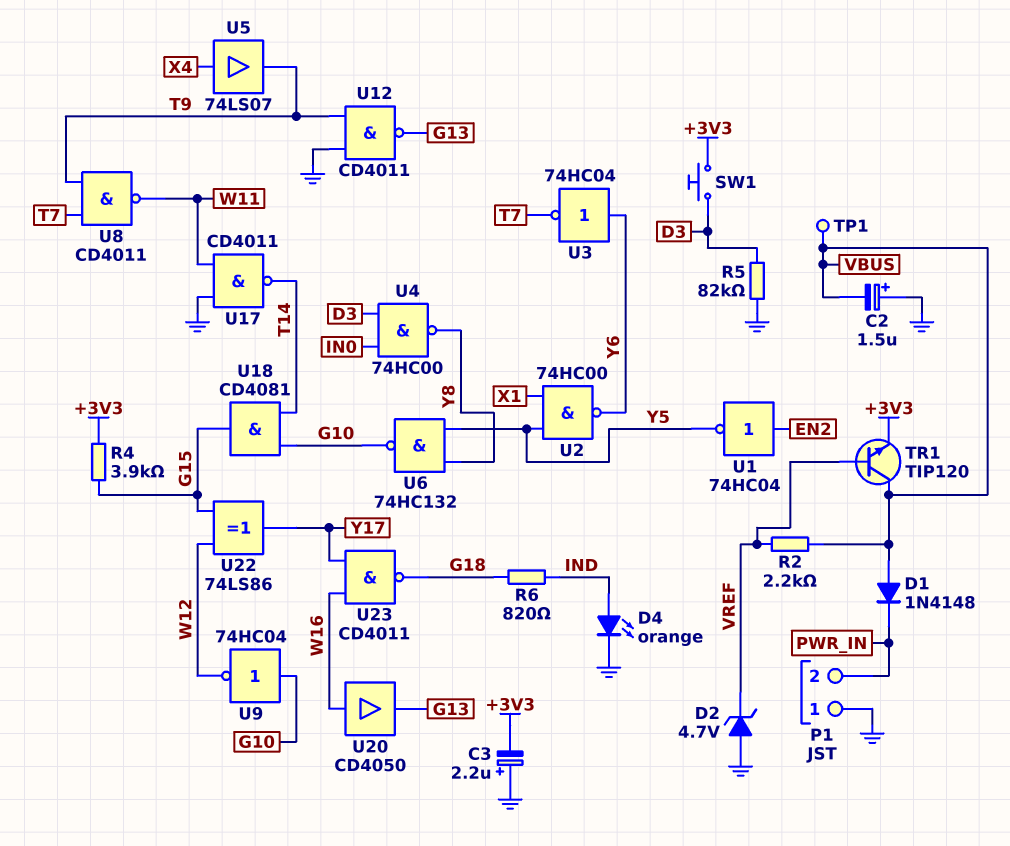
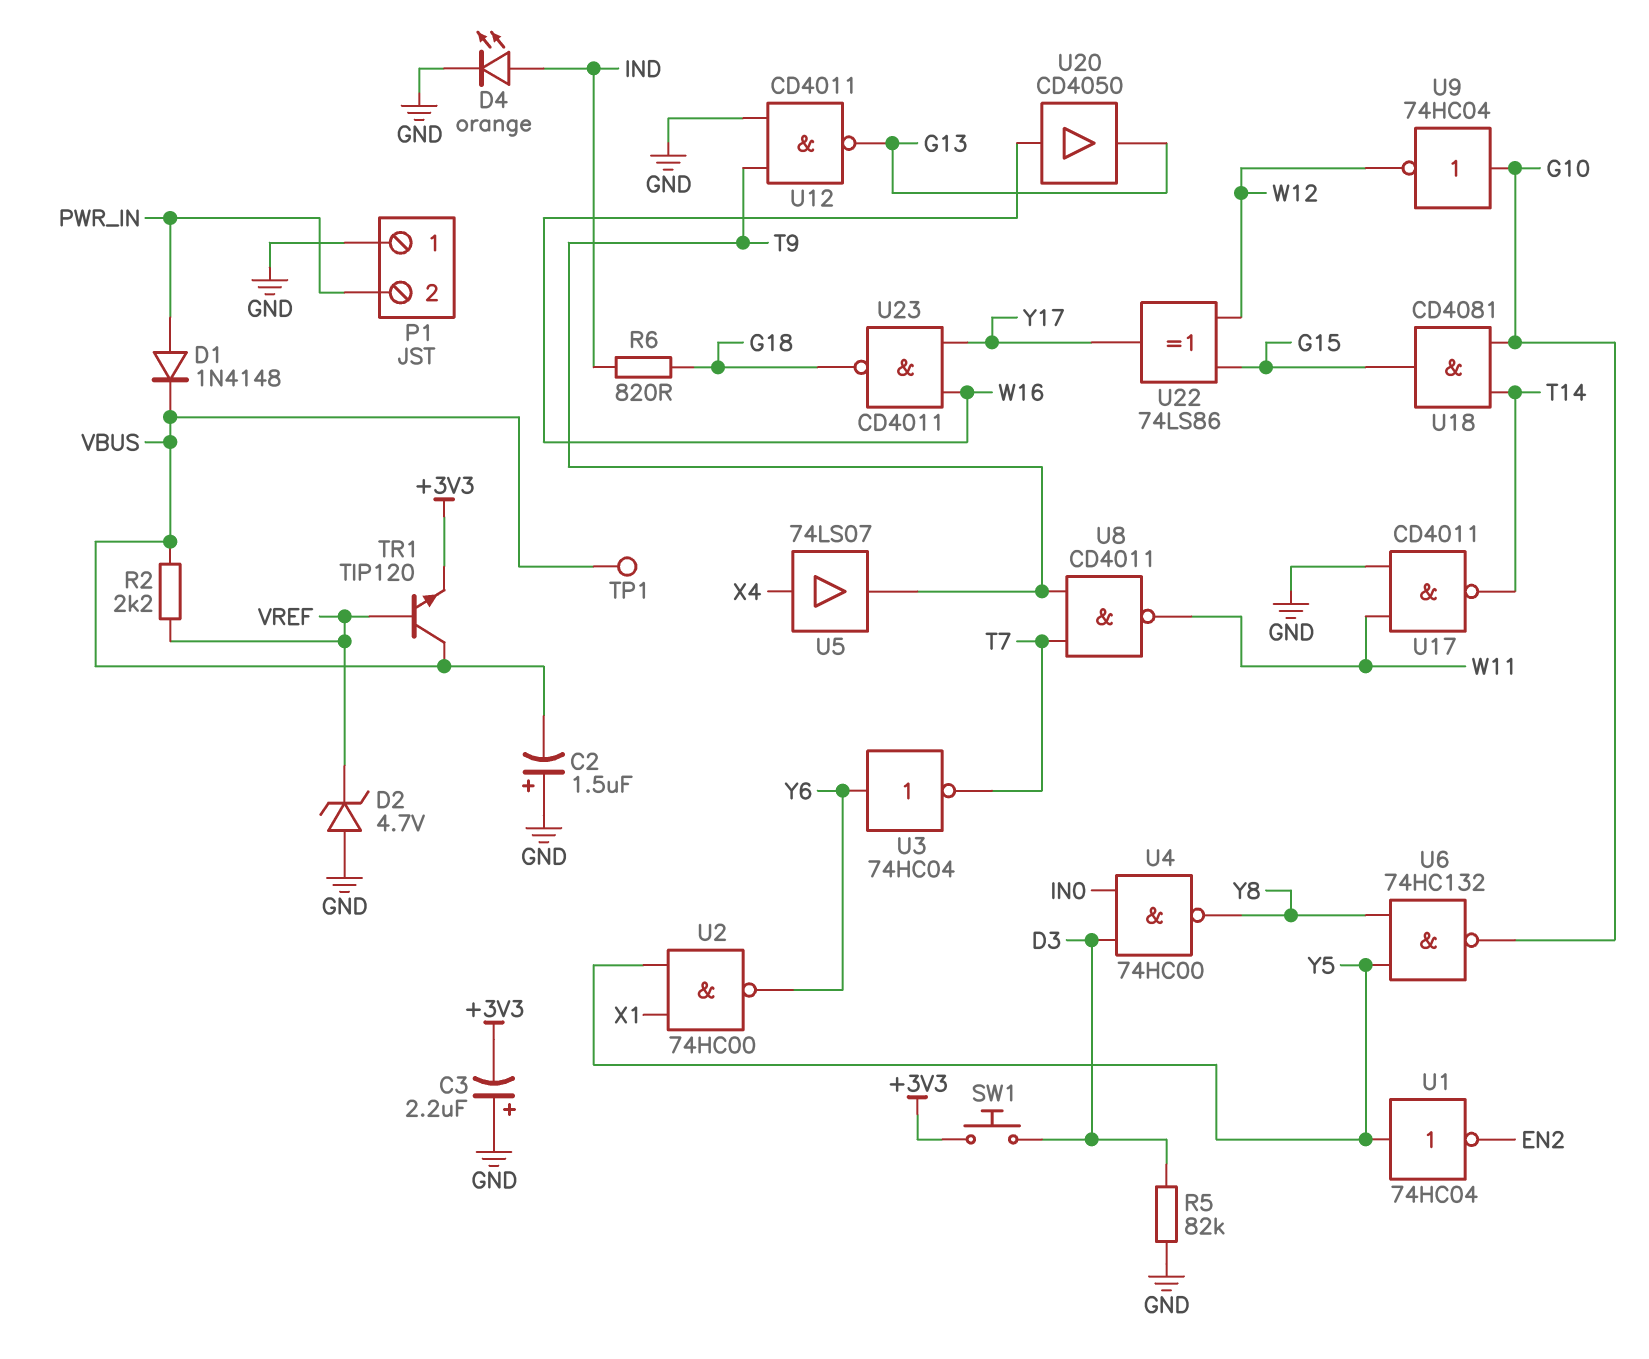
D1: diode 1N4148 (A VBUS, K PWR_IN) -> diode 1N4148 (A PWR_IN, K VBUS)
R4: 3.9k (+3V3, G15) -> none
U1: NOT 74HC04 (in EN2, out Y5) -> NOT 74HC04 (in Y5, out EN2)

